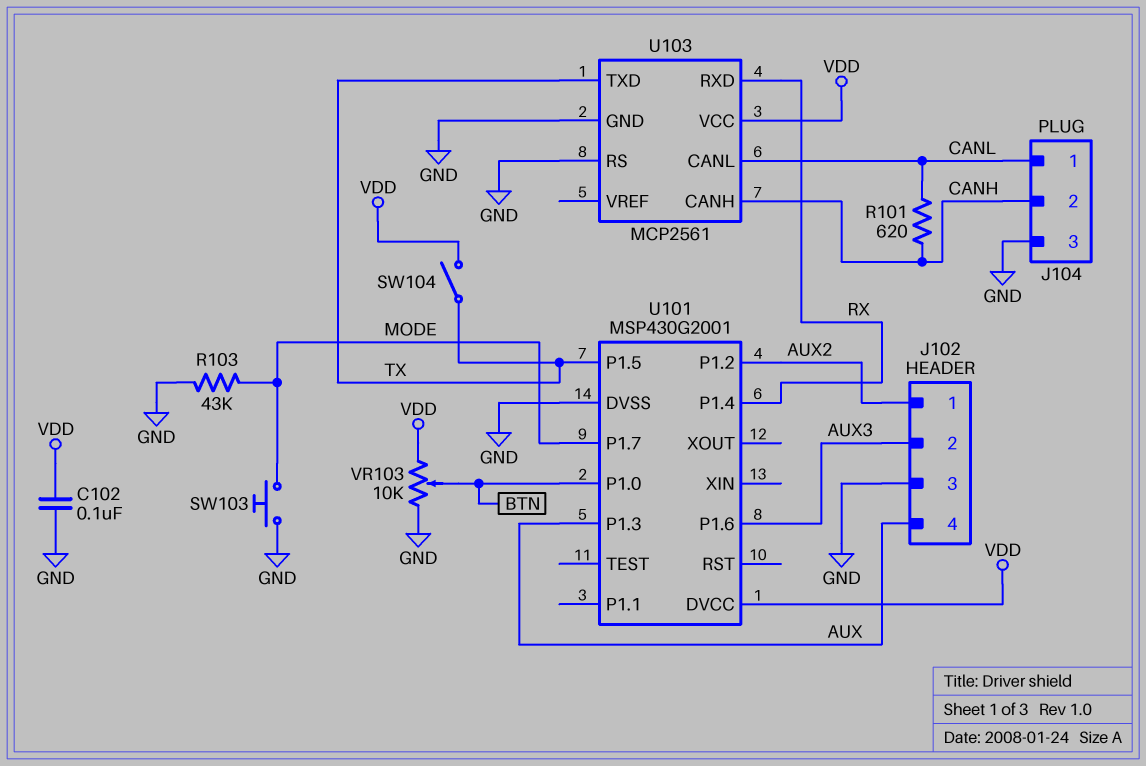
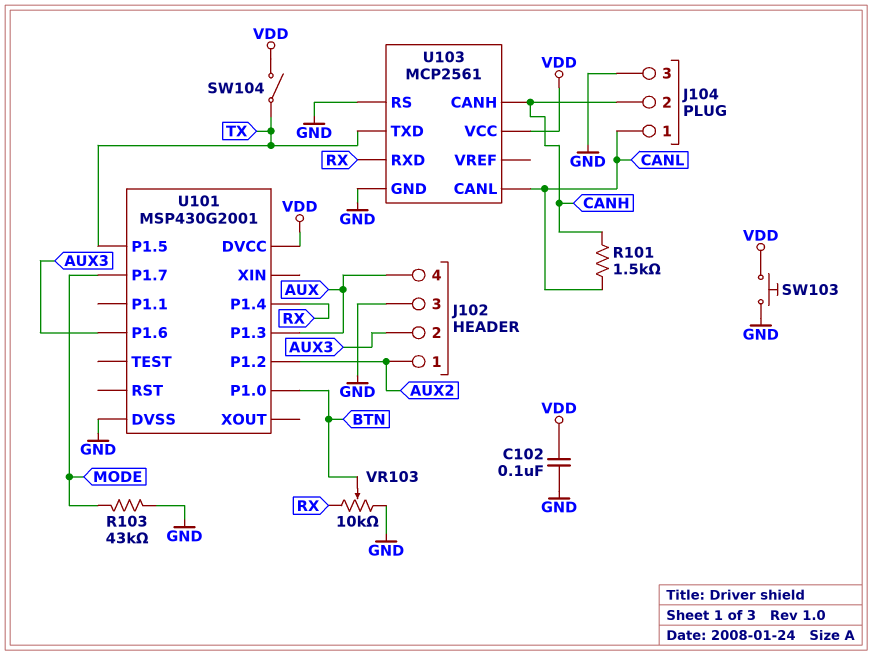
R101: 620 (CANH, CANL) -> 1.5k (CANH, CANL)
SW103: button (GND, MODE) -> button (GND, VDD)
VR103: 10k (GND, VDD, wiper BTN) -> 10k (GND, RX, wiper BTN)

